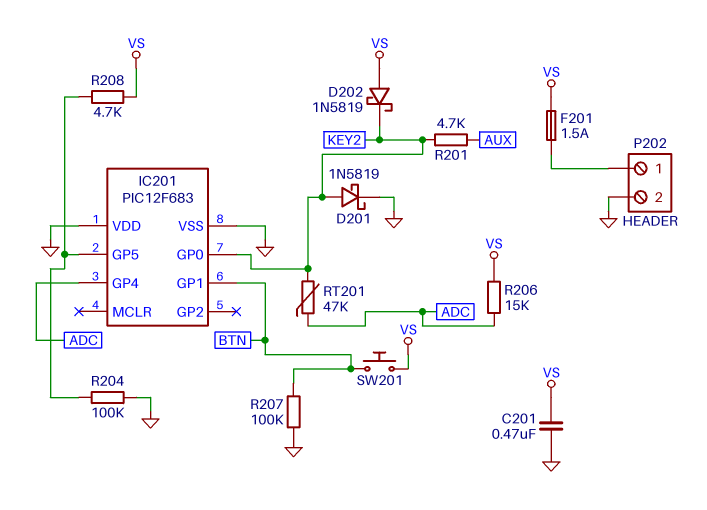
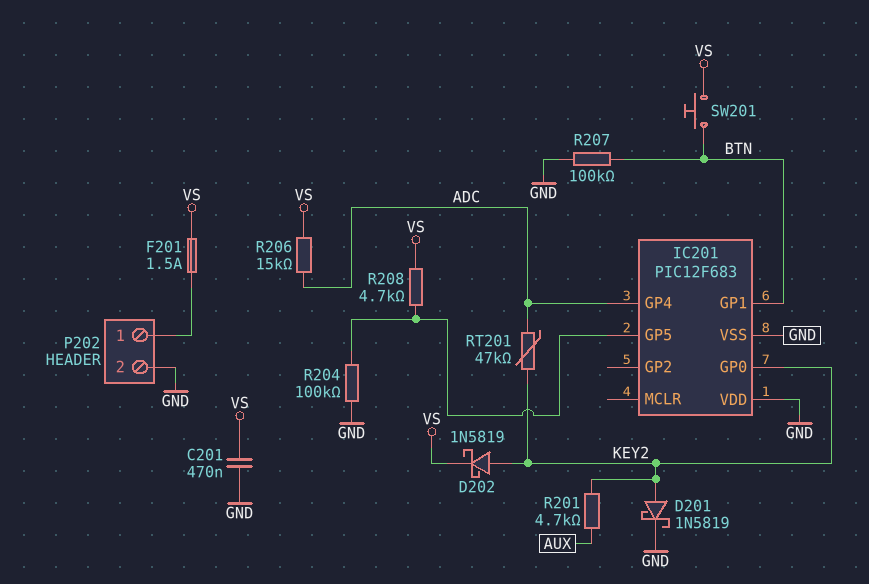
D202: schottky 1N5819 (A VS, K KEY2) -> schottky 1N5819 (A KEY2, K VS)

